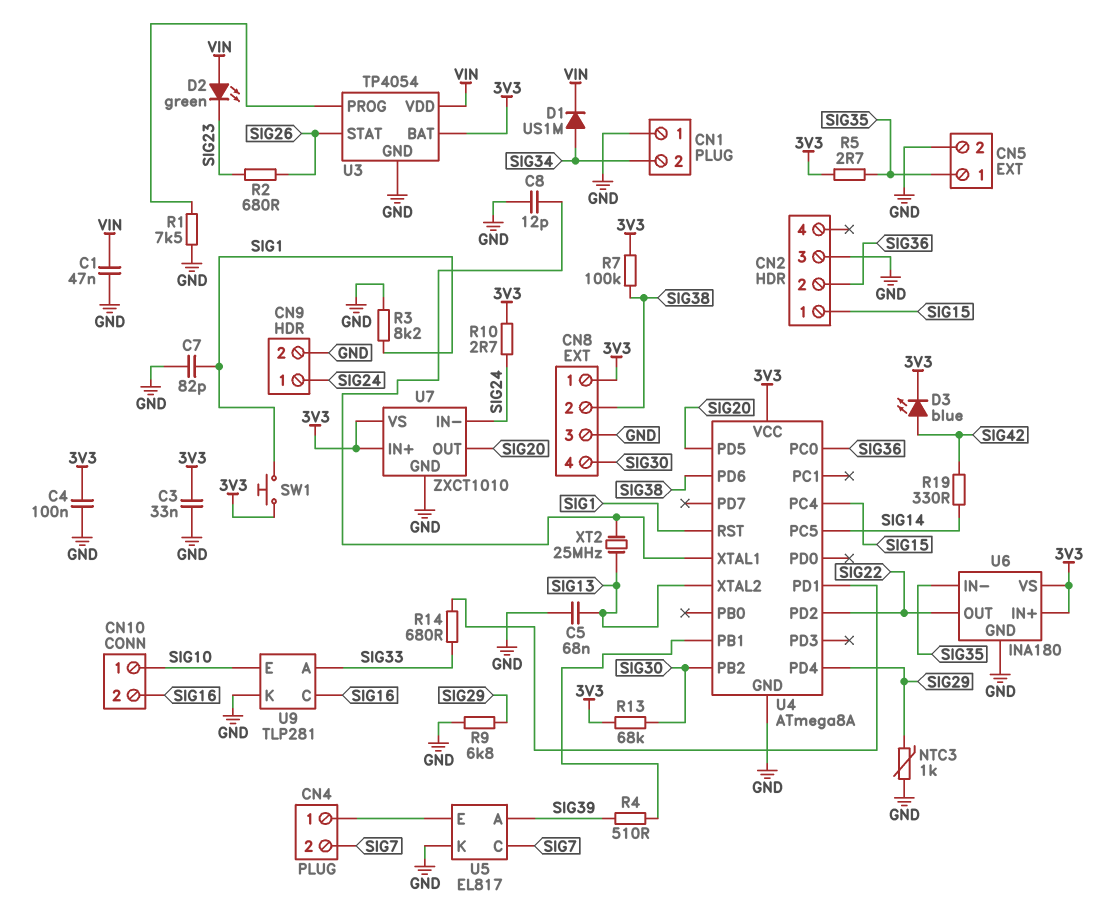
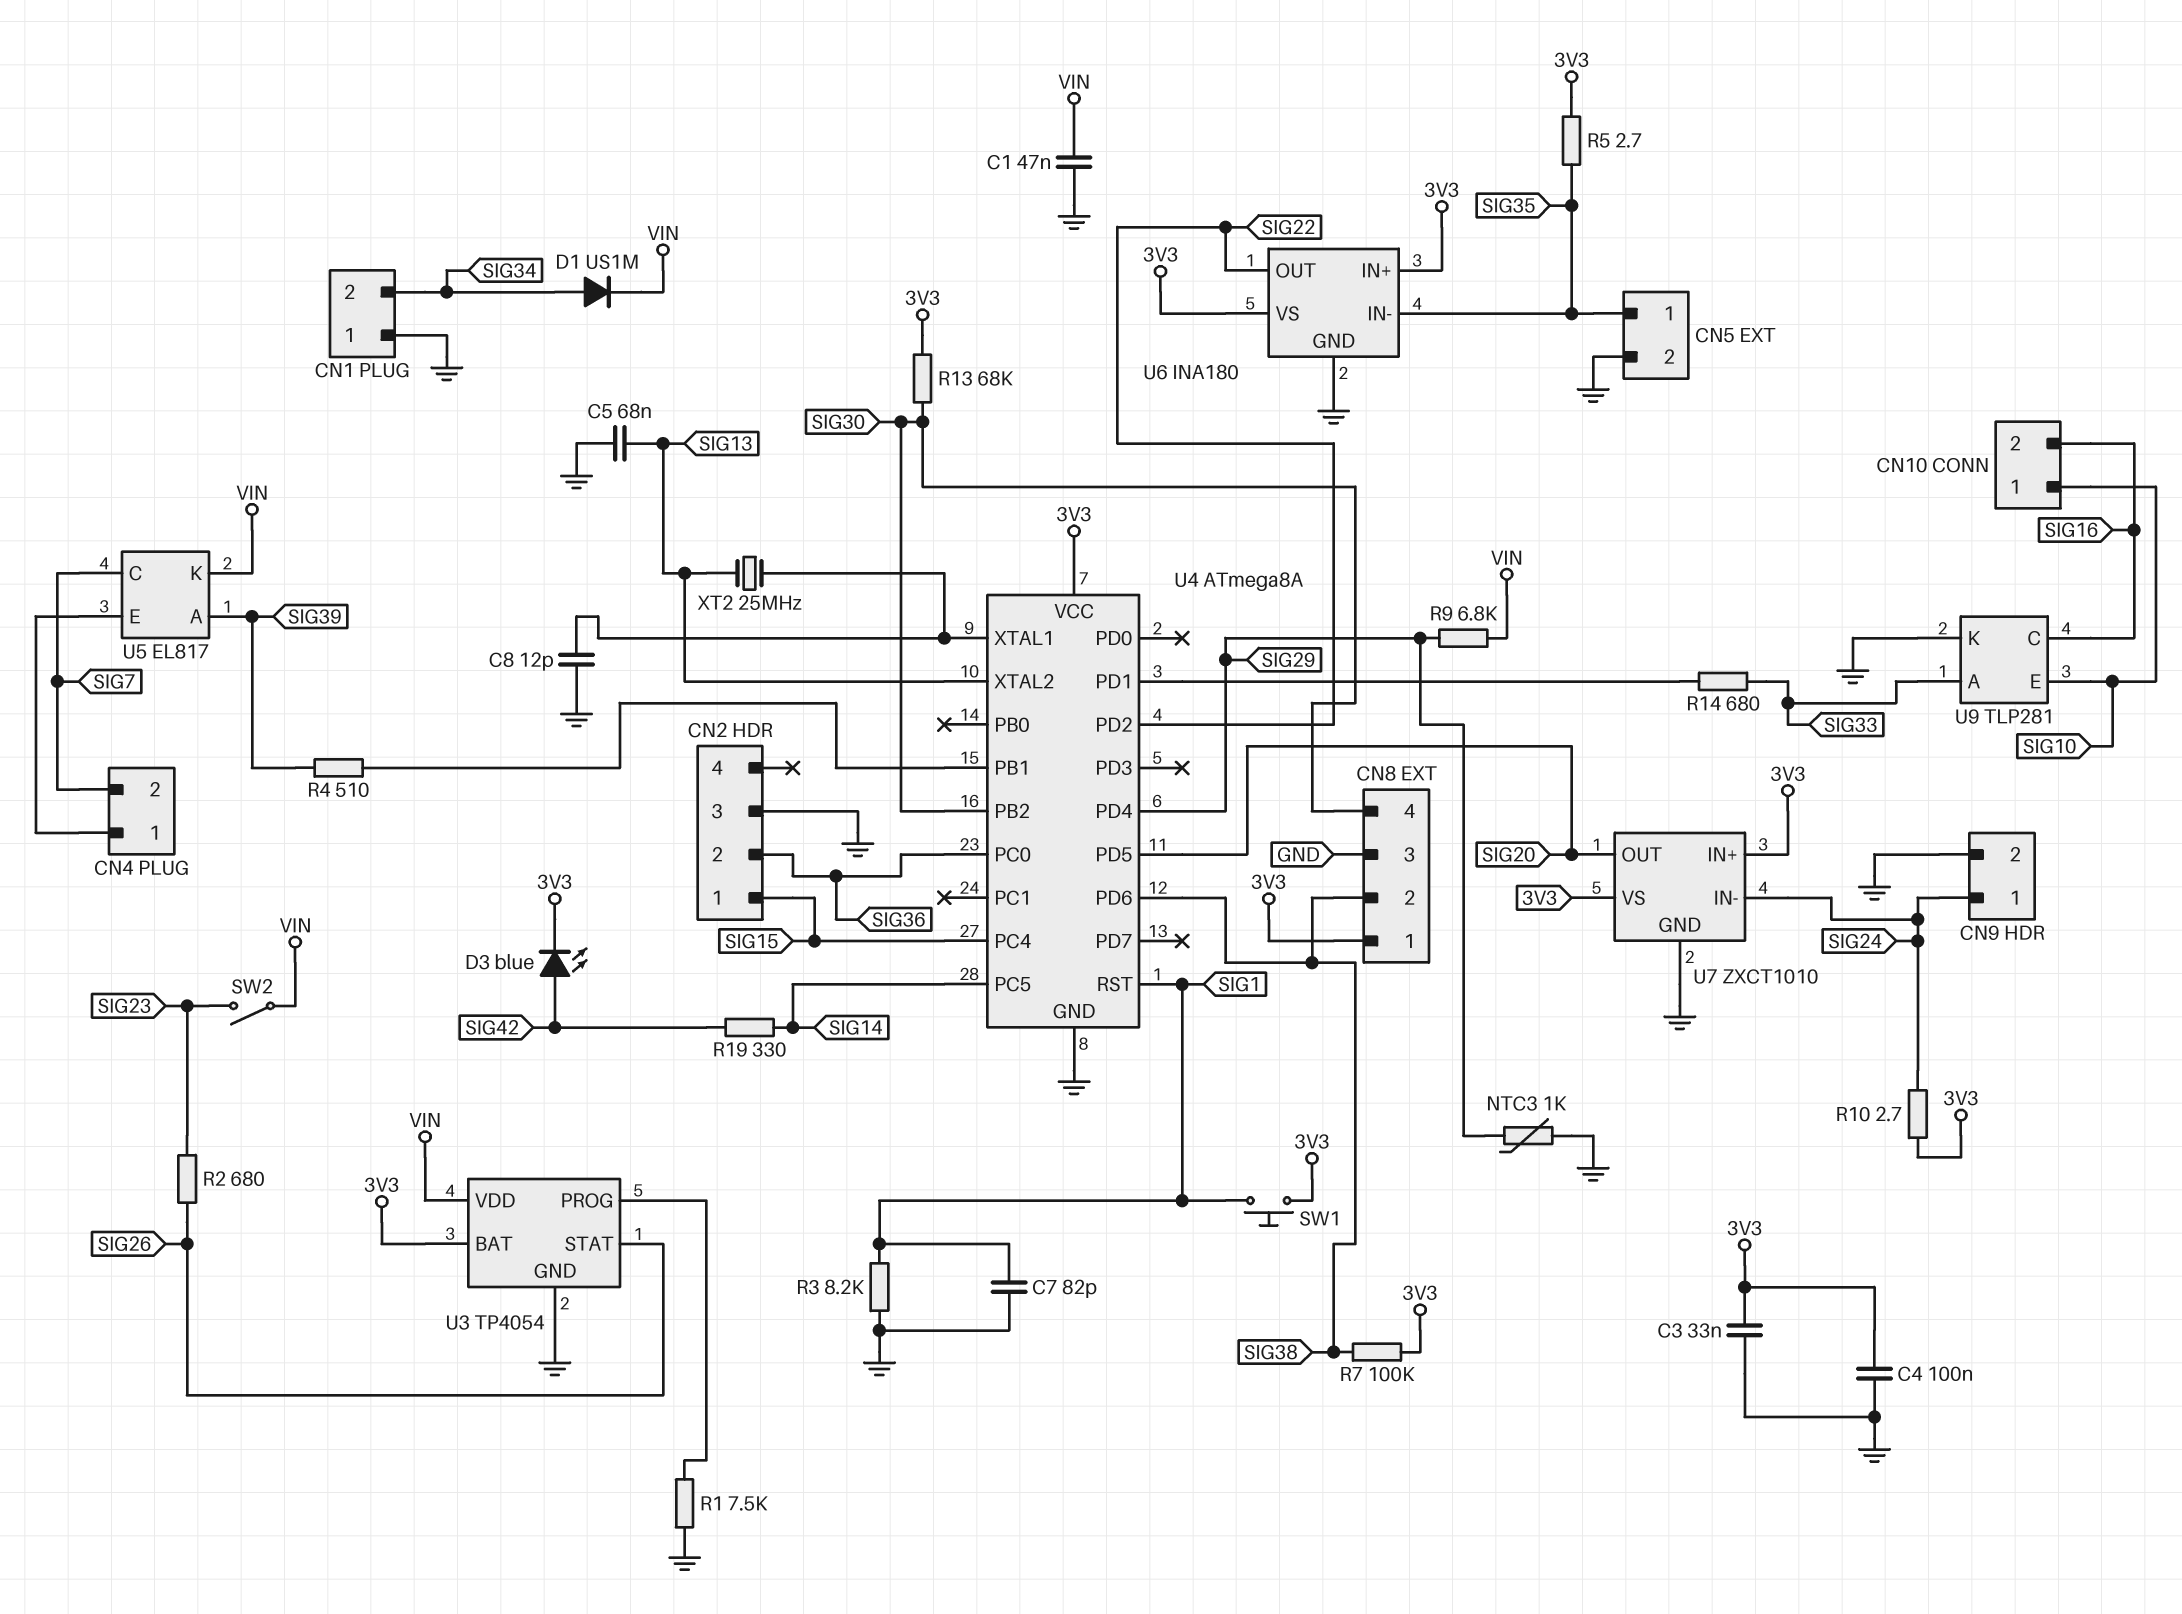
D2: LED green (A VIN, K SIG23) -> none
R9: 6.8k (GND, SIG29) -> 6.8k (SIG29, VIN)
SW2: none -> switch (SIG23, VIN)
U5 pin K: GND -> VIN

